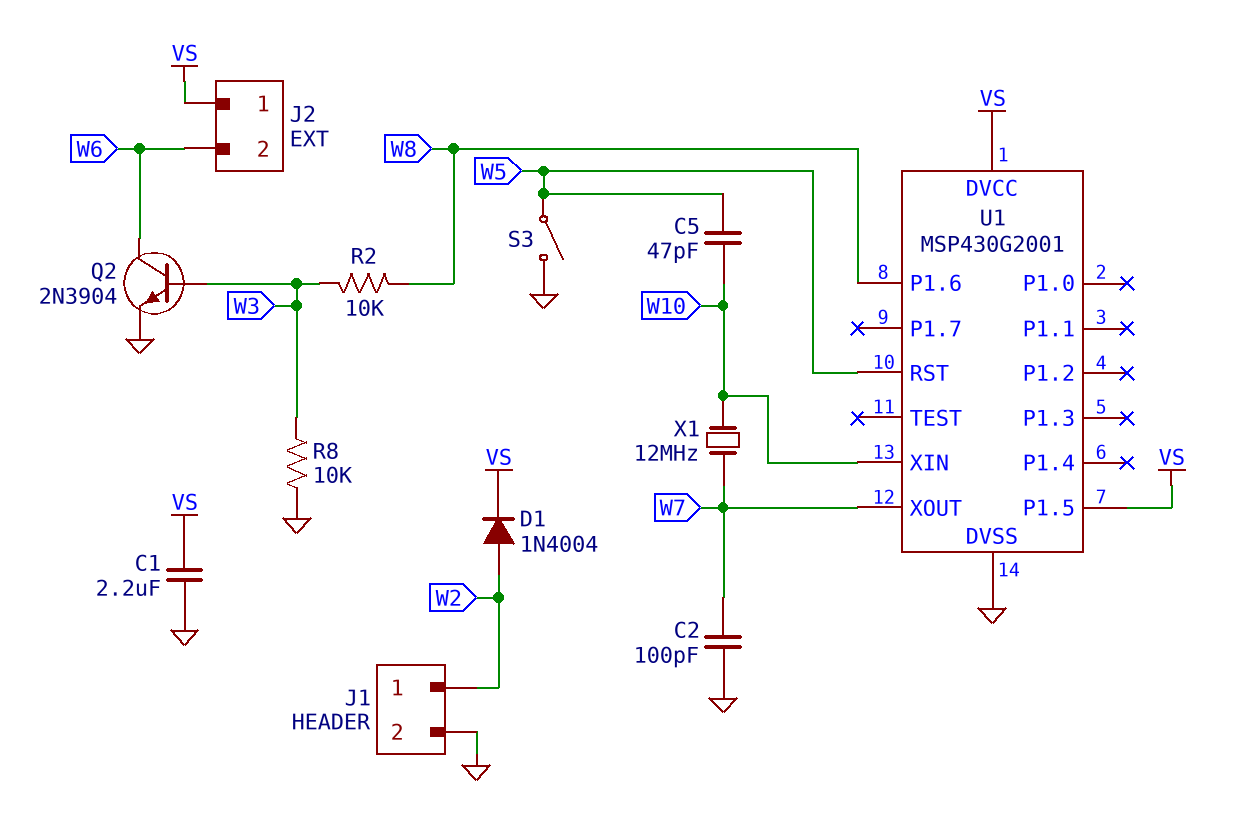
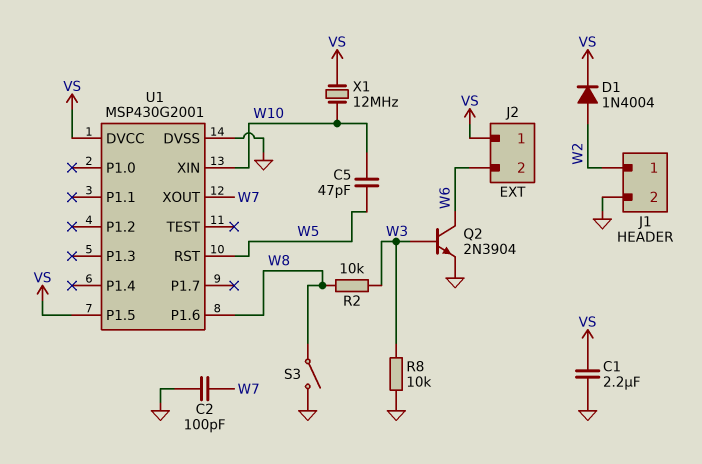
S3: switch (GND, W5) -> switch (GND, W8)
X1: 12MHz (W7, W10) -> 12MHz (VS, W10)

